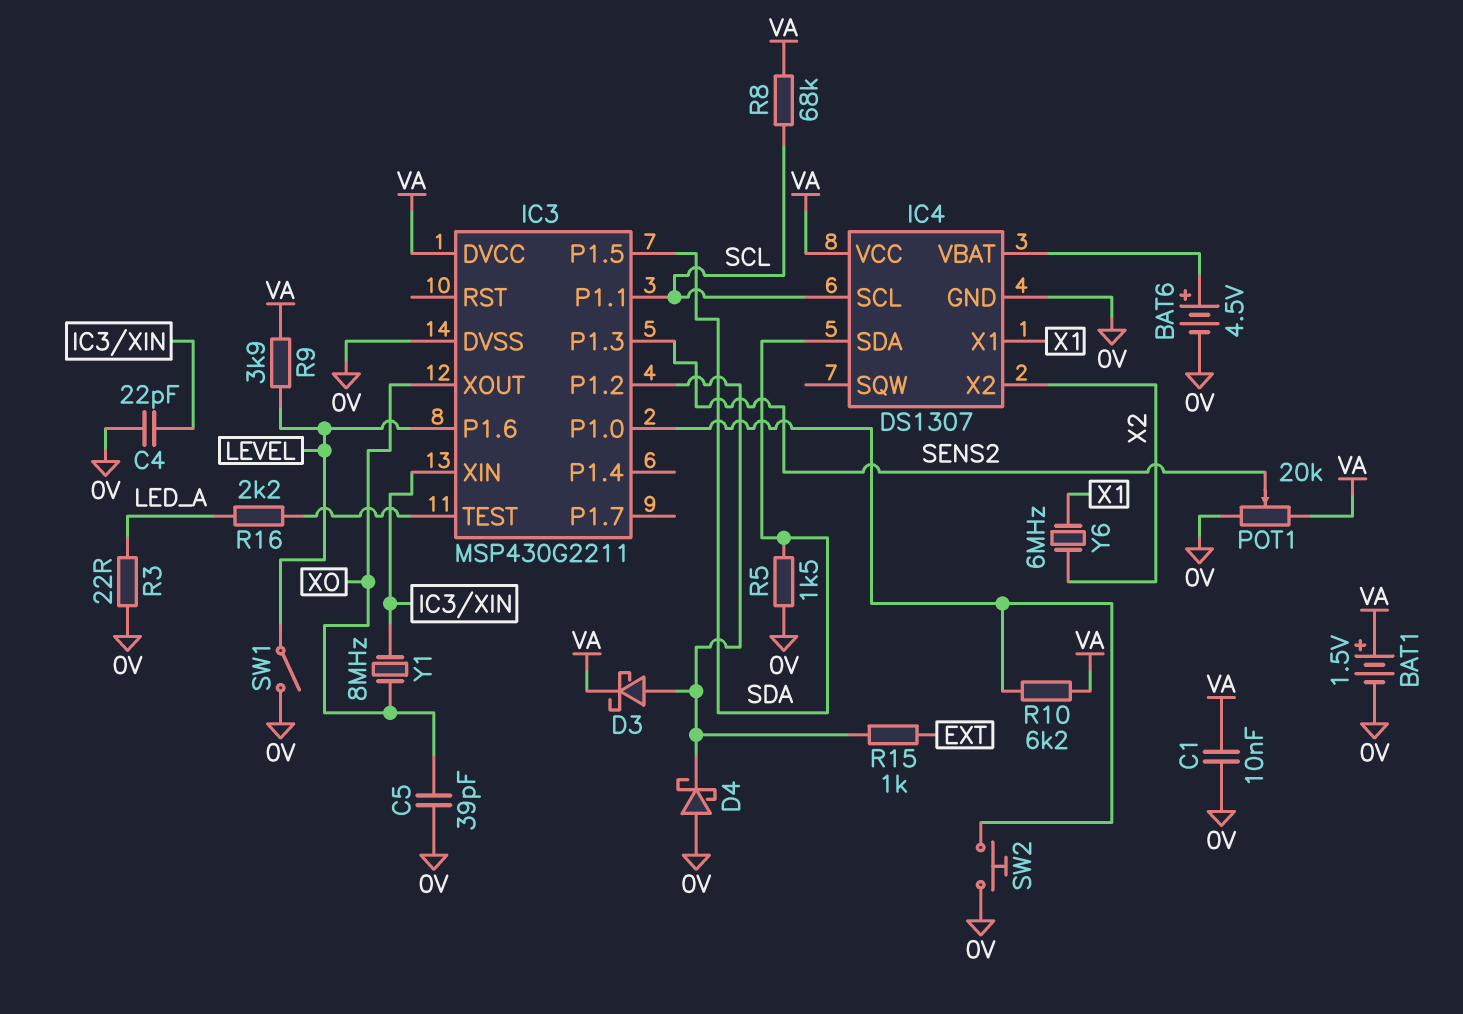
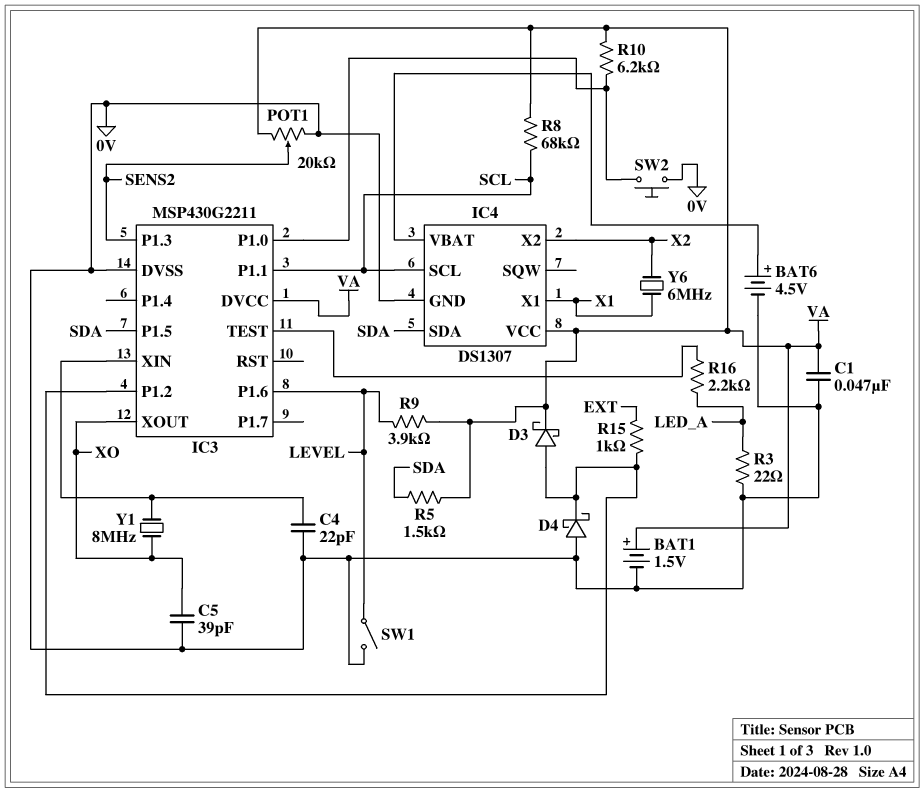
C1: 10nF (0V, VA) -> 47nF (0V, VA)
R5: 1.5k (0V, SDA) -> 1.5k (SDA, VA)

